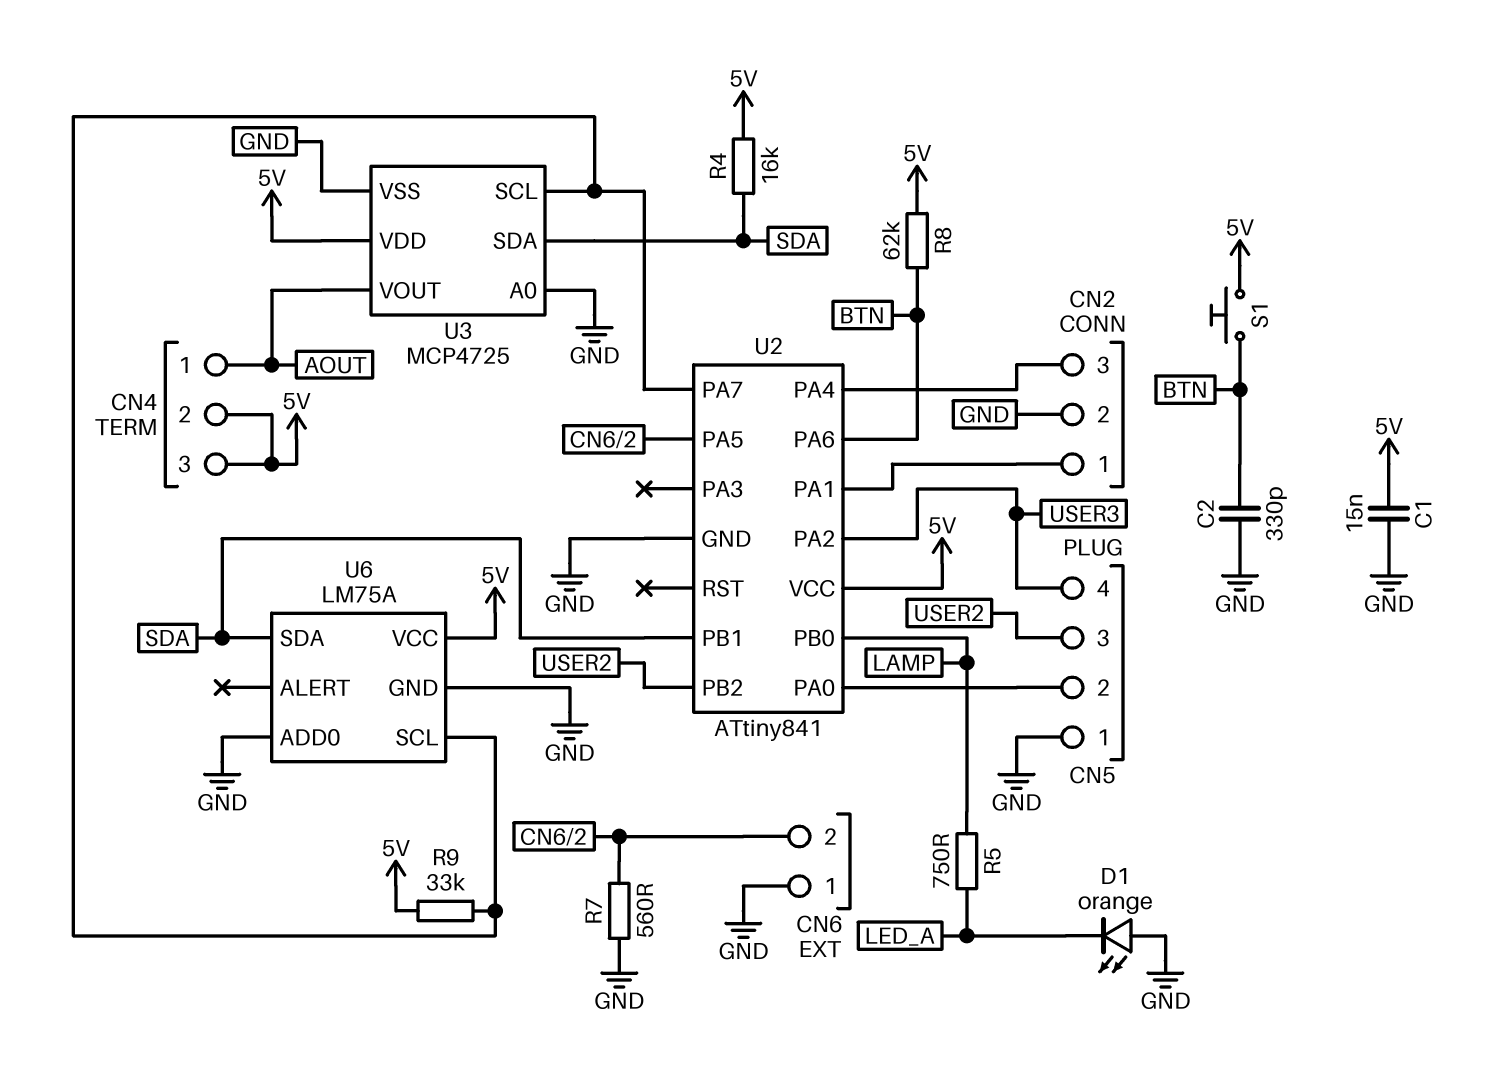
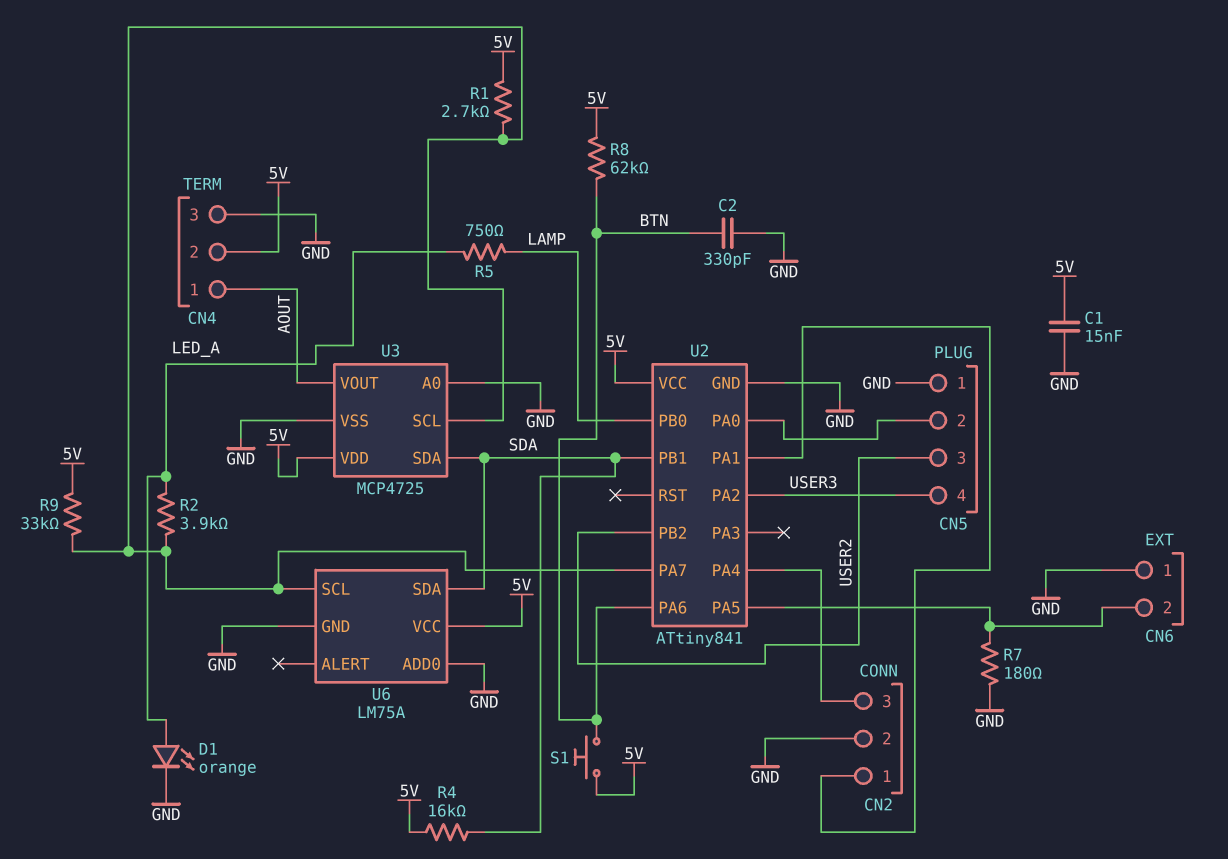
CN4 pin 3: 5V -> GND
D1: LED orange (A GND, K LED_A) -> LED orange (A LED_A, K GND)
R1: none -> 2.7k (5V, U2/PA7)
R2: none -> 3.9k (LED_A, U2/PA7)
R7: 560 (CN6/2, GND) -> 180 (CN6/2, GND)

